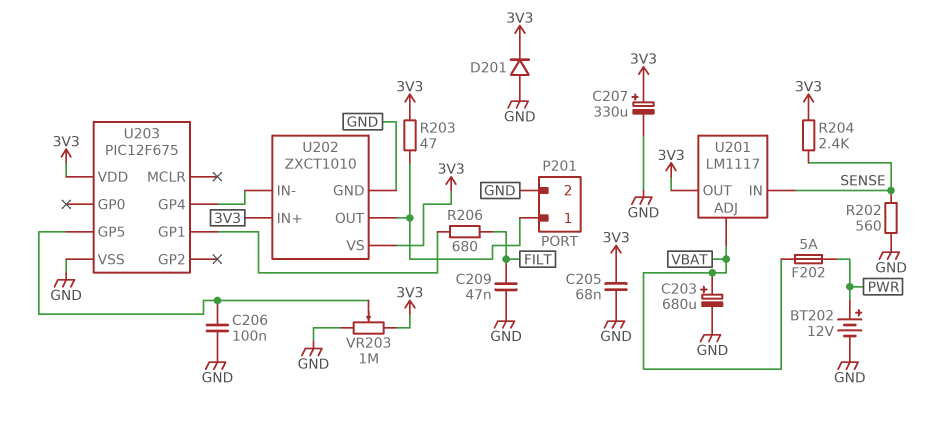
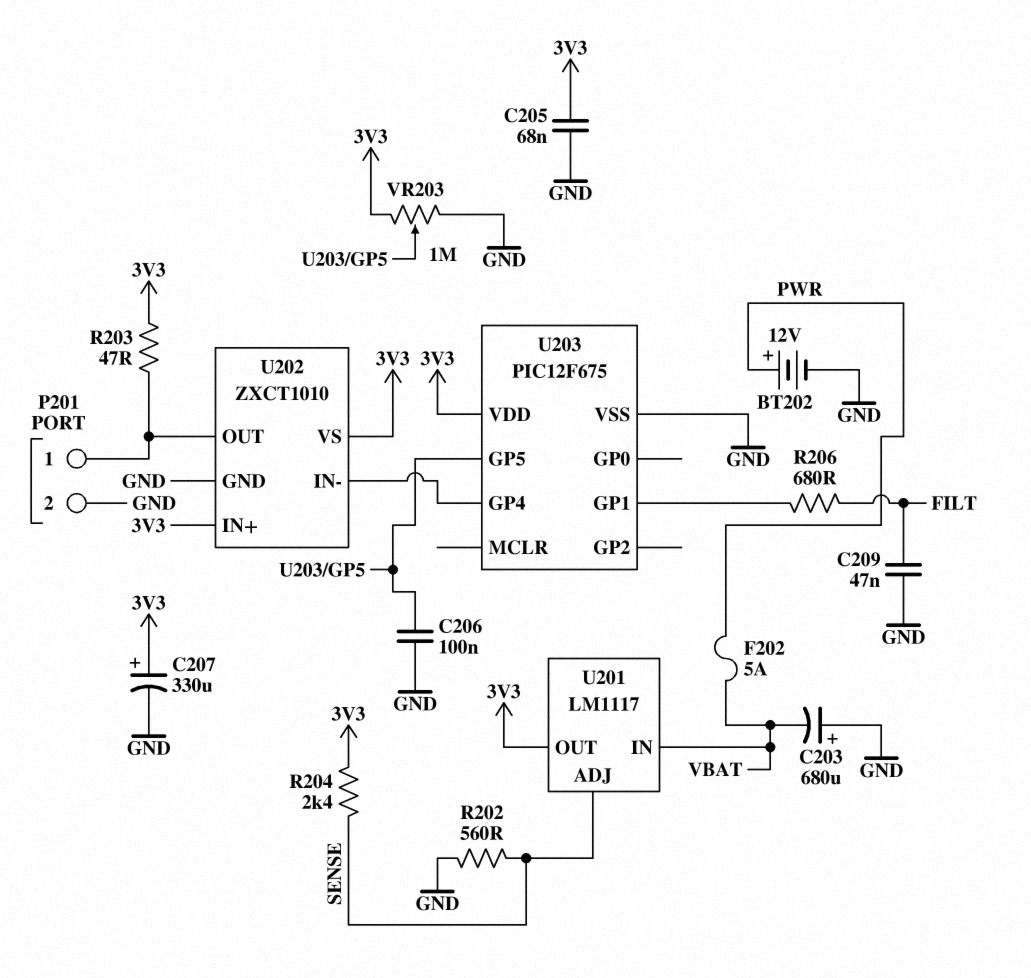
C203: 680uF (plus VBAT, minus GND) -> 680uF (plus GND, minus VBAT)
D201: diode (A GND, K 3V3) -> none
U201 pin ADJ: VBAT -> SENSE
U201 pin IN: SENSE -> VBAT

